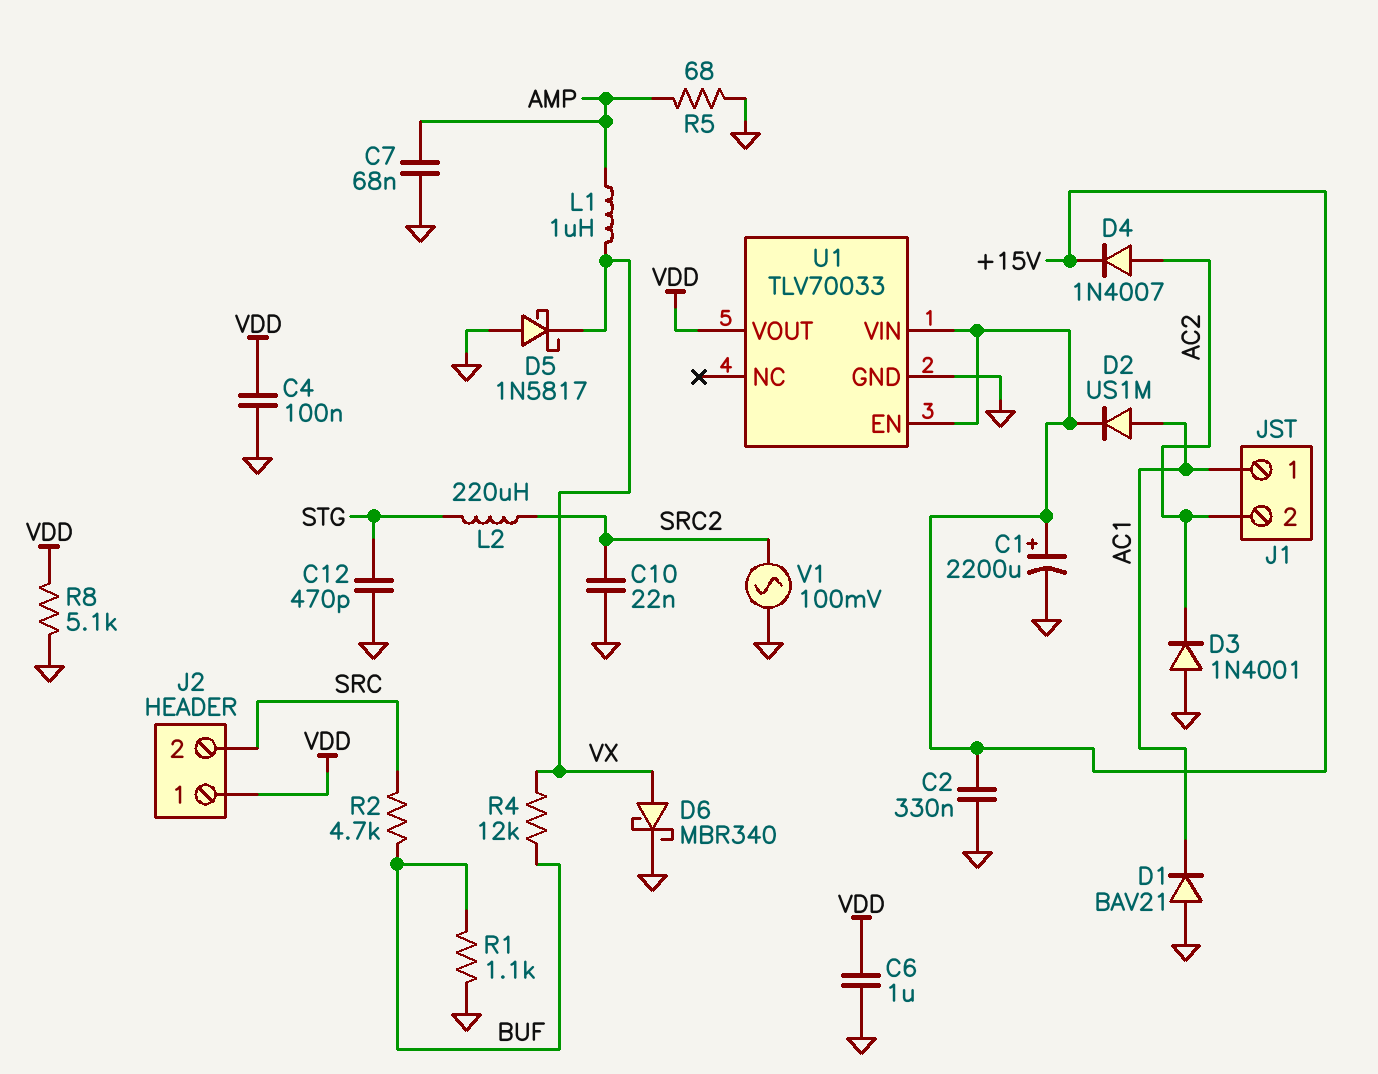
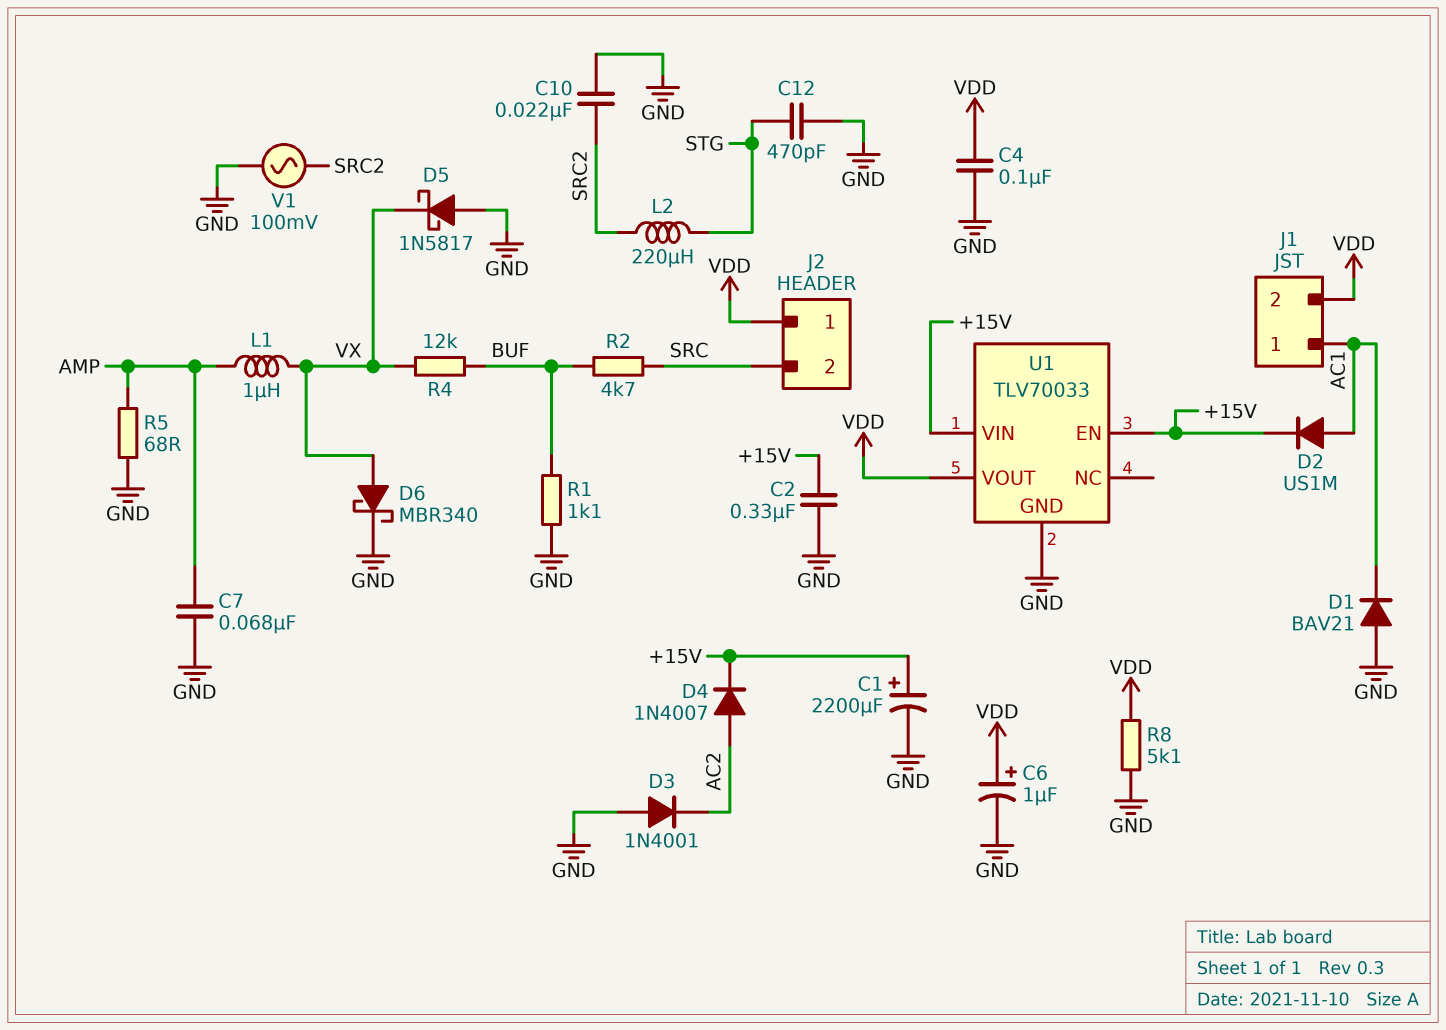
C6: 1uF (GND, VDD) -> 1uF (plus VDD, minus GND)
J1 pin 2: AC2 -> VDD

